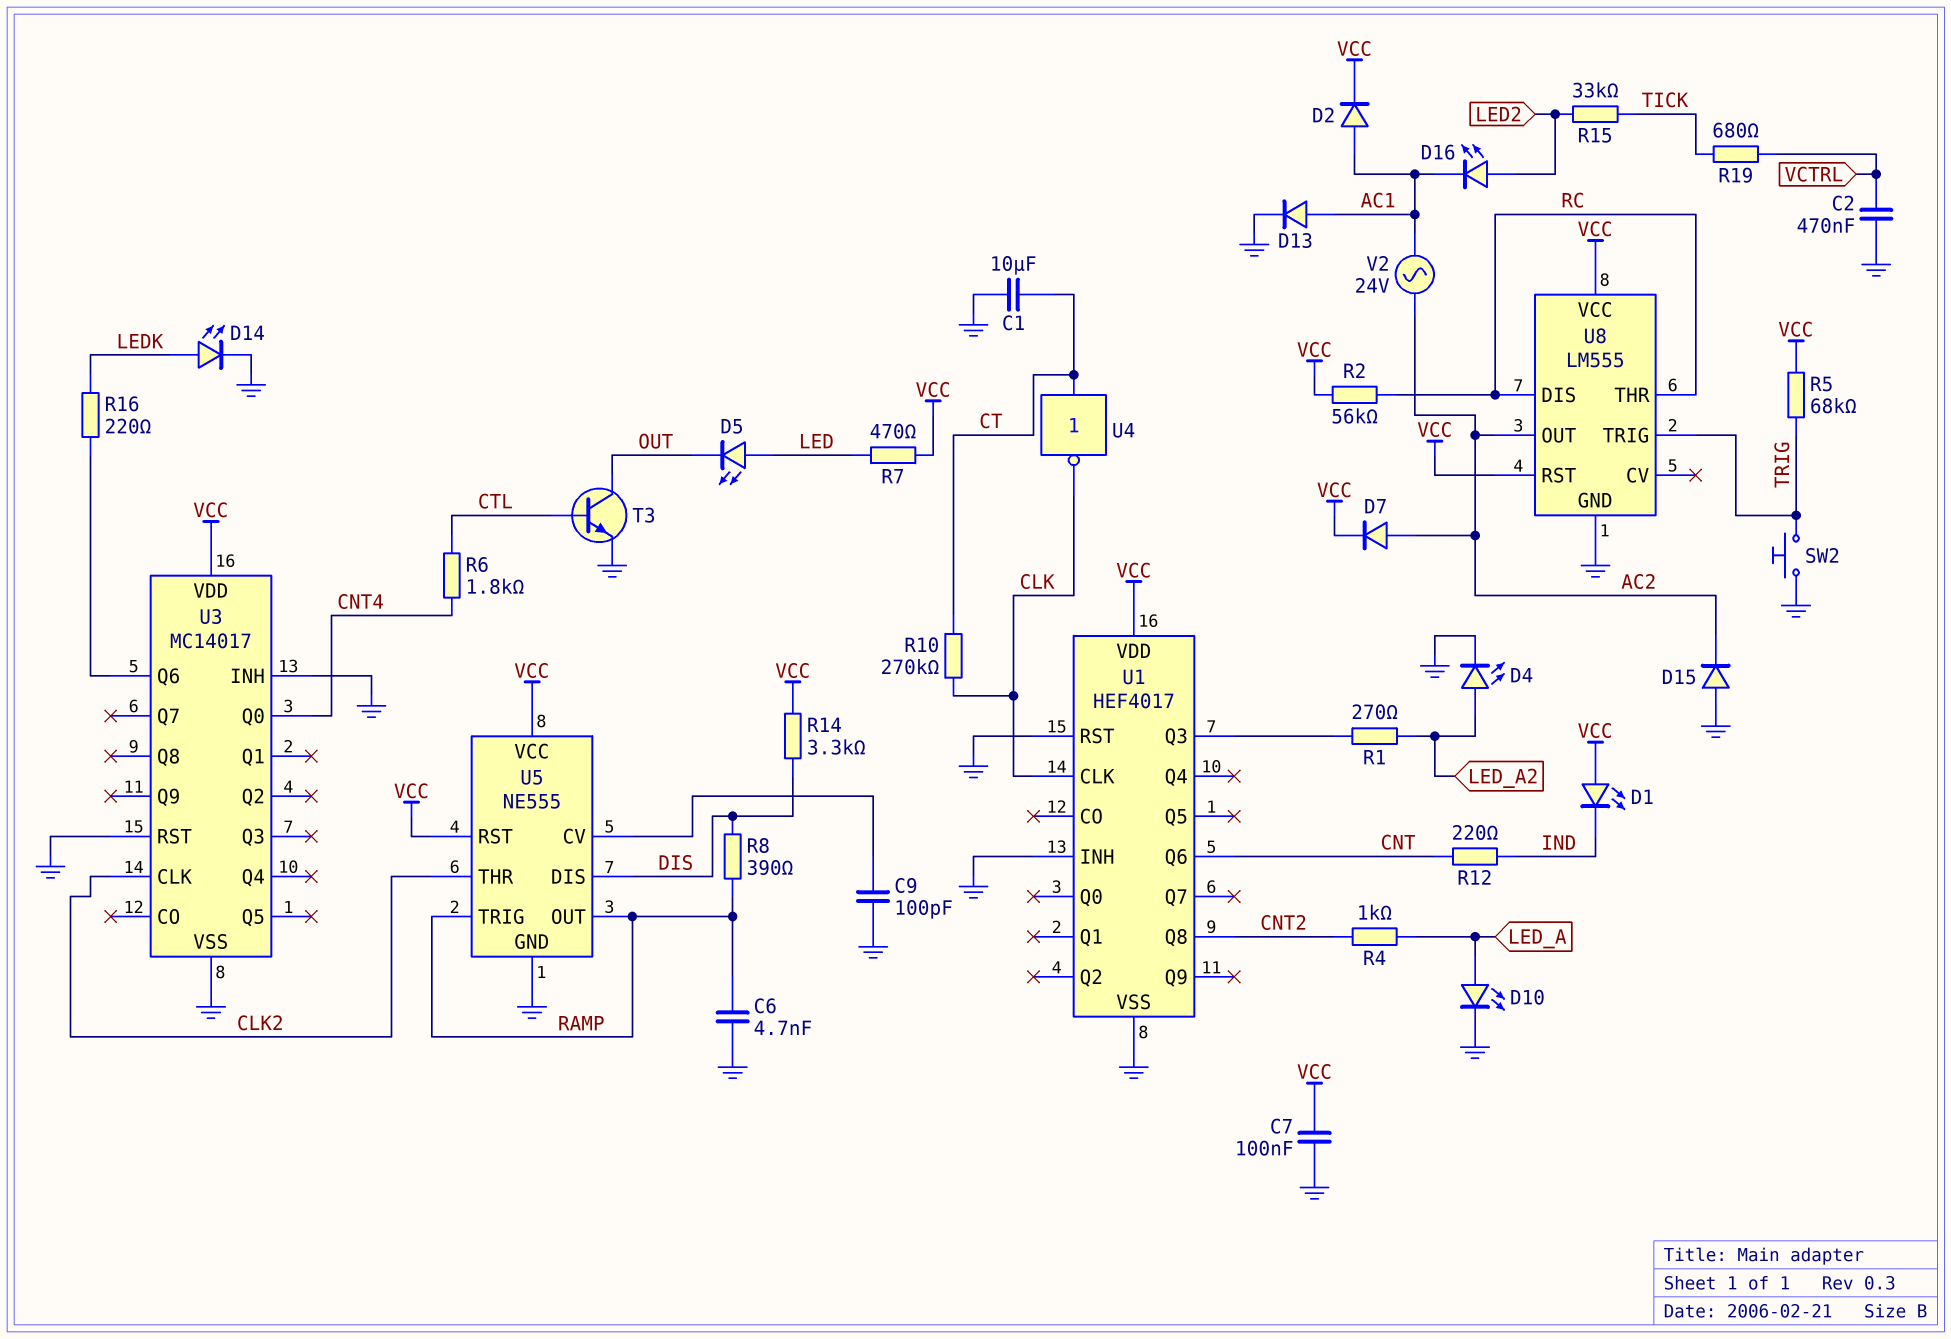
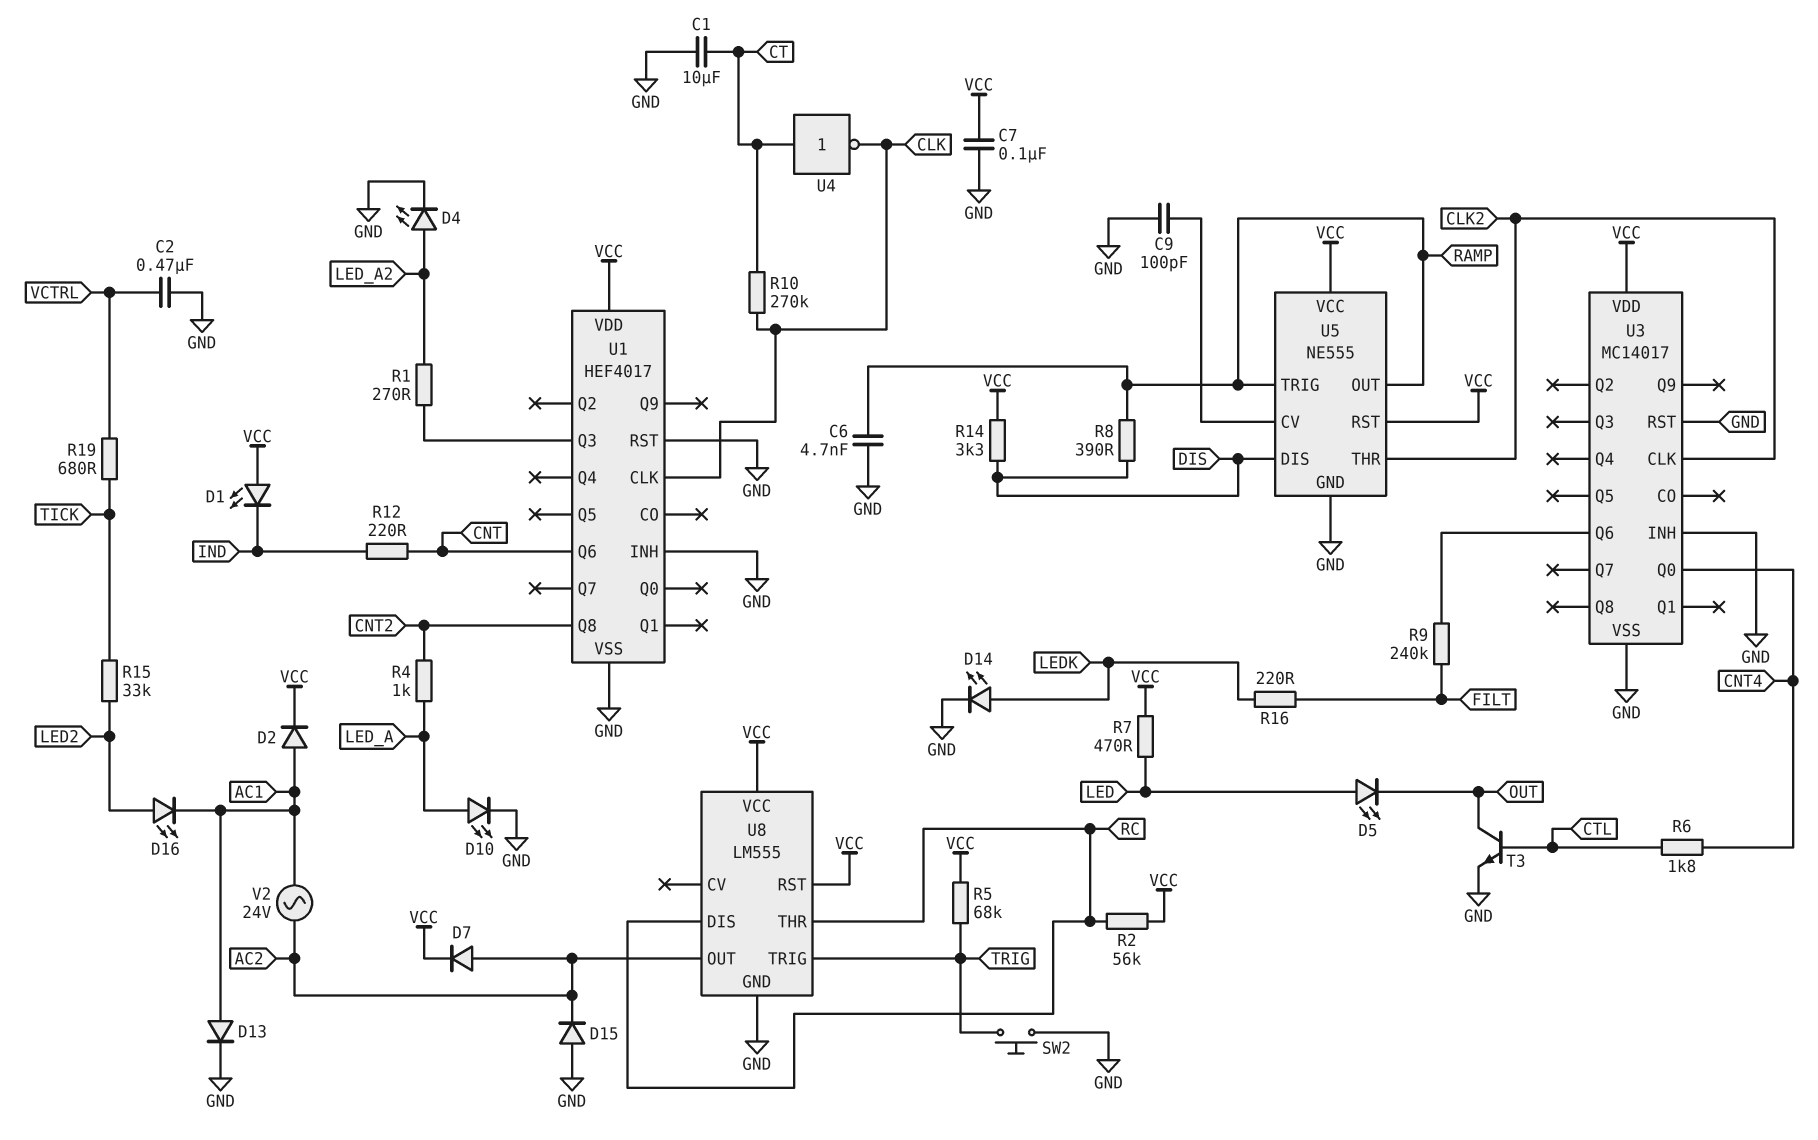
R9: none -> 240k (FILT, U3/Q6)
R16: 220 (LEDK, U3/Q6) -> 220 (FILT, LEDK)

